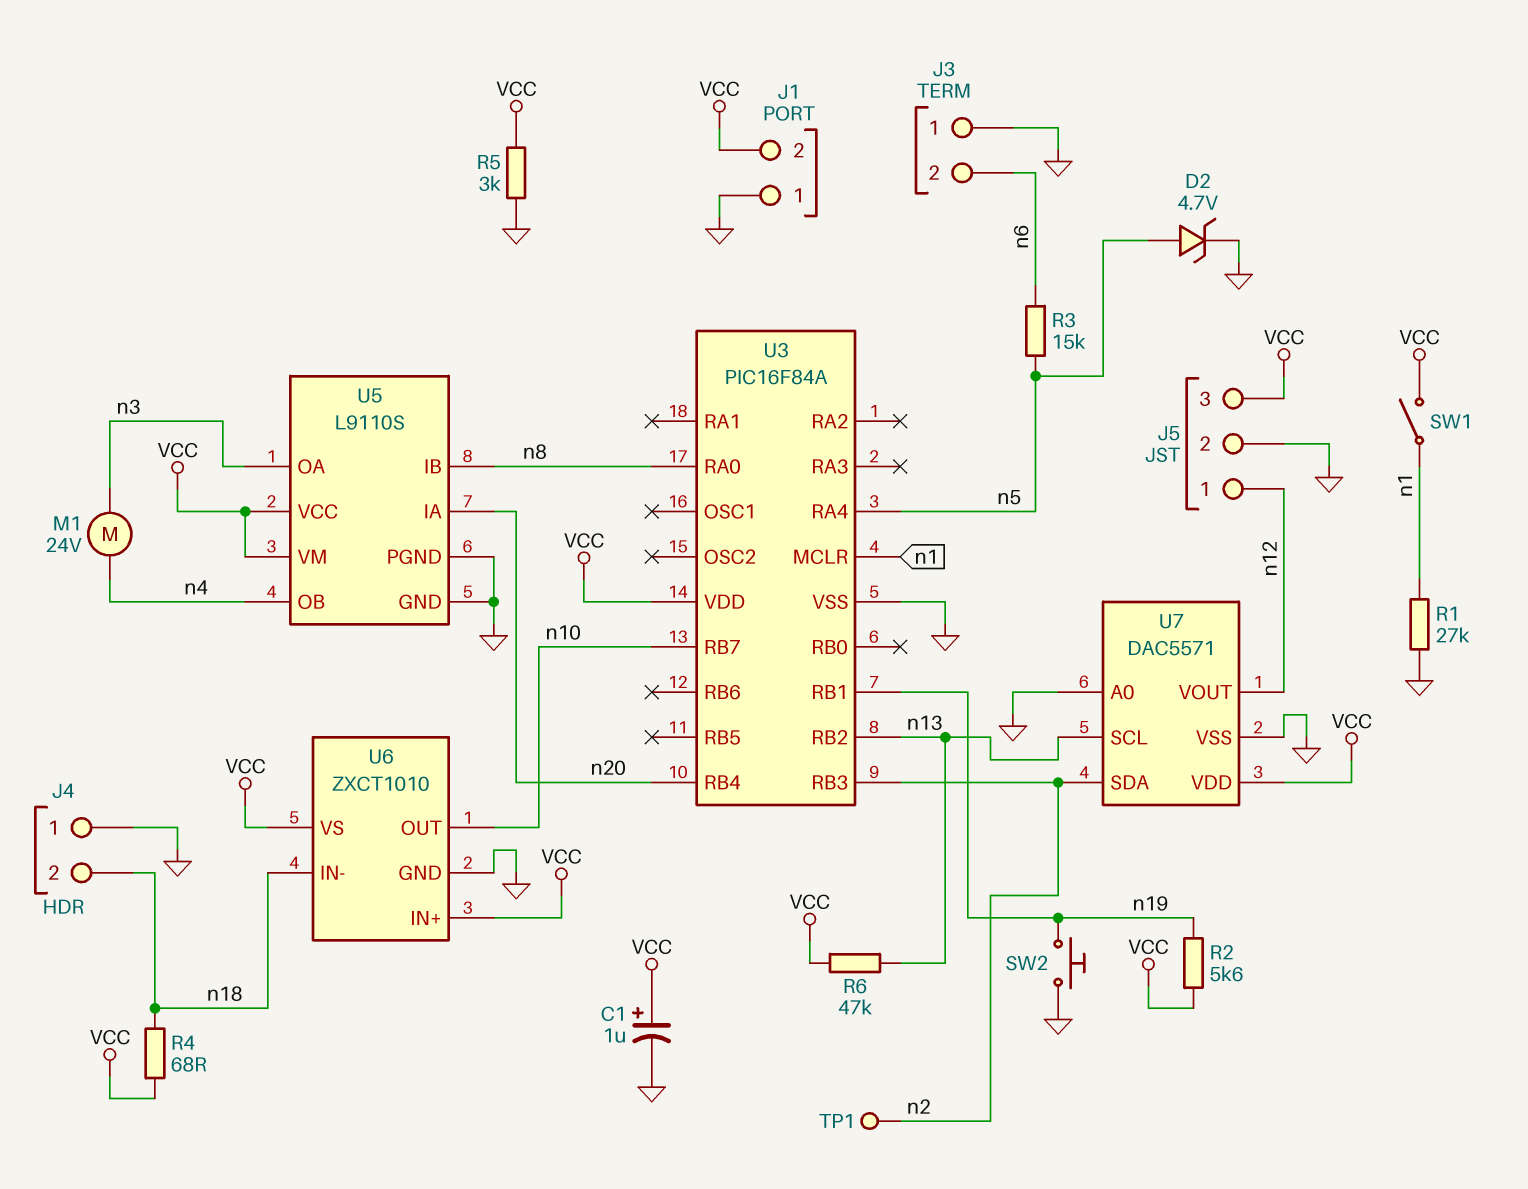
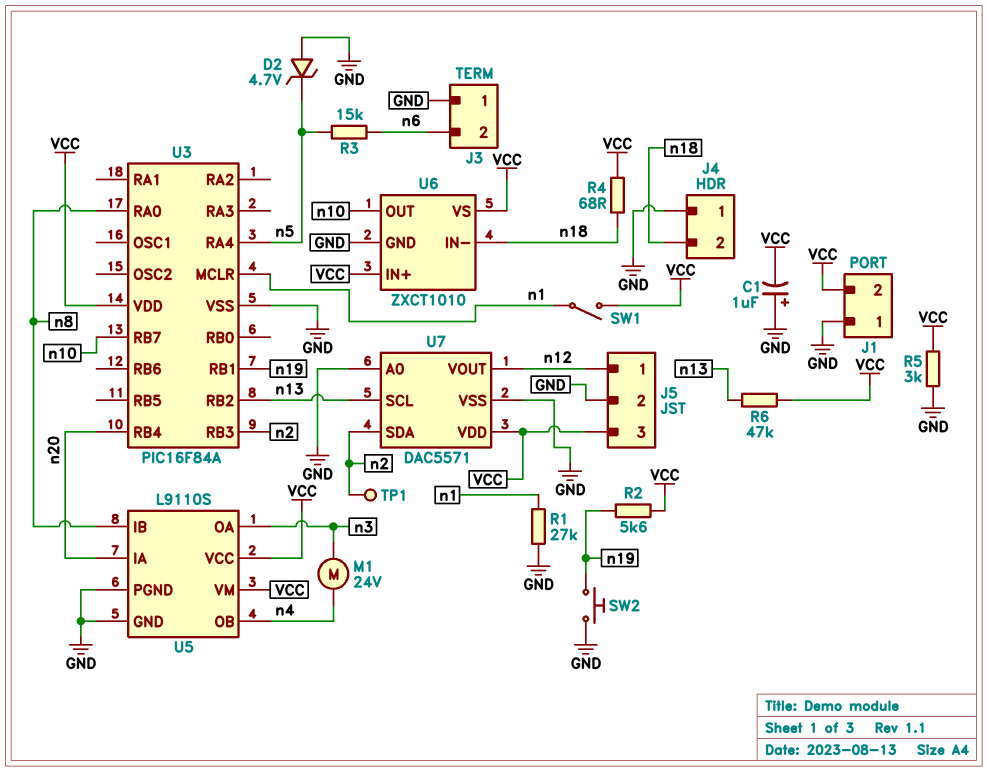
C1: 1uF (plus VCC, minus GND) -> 1uF (plus GND, minus VCC)
D2: zener 4.7V (A n5, K GND) -> zener 4.7V (A GND, K n5)

